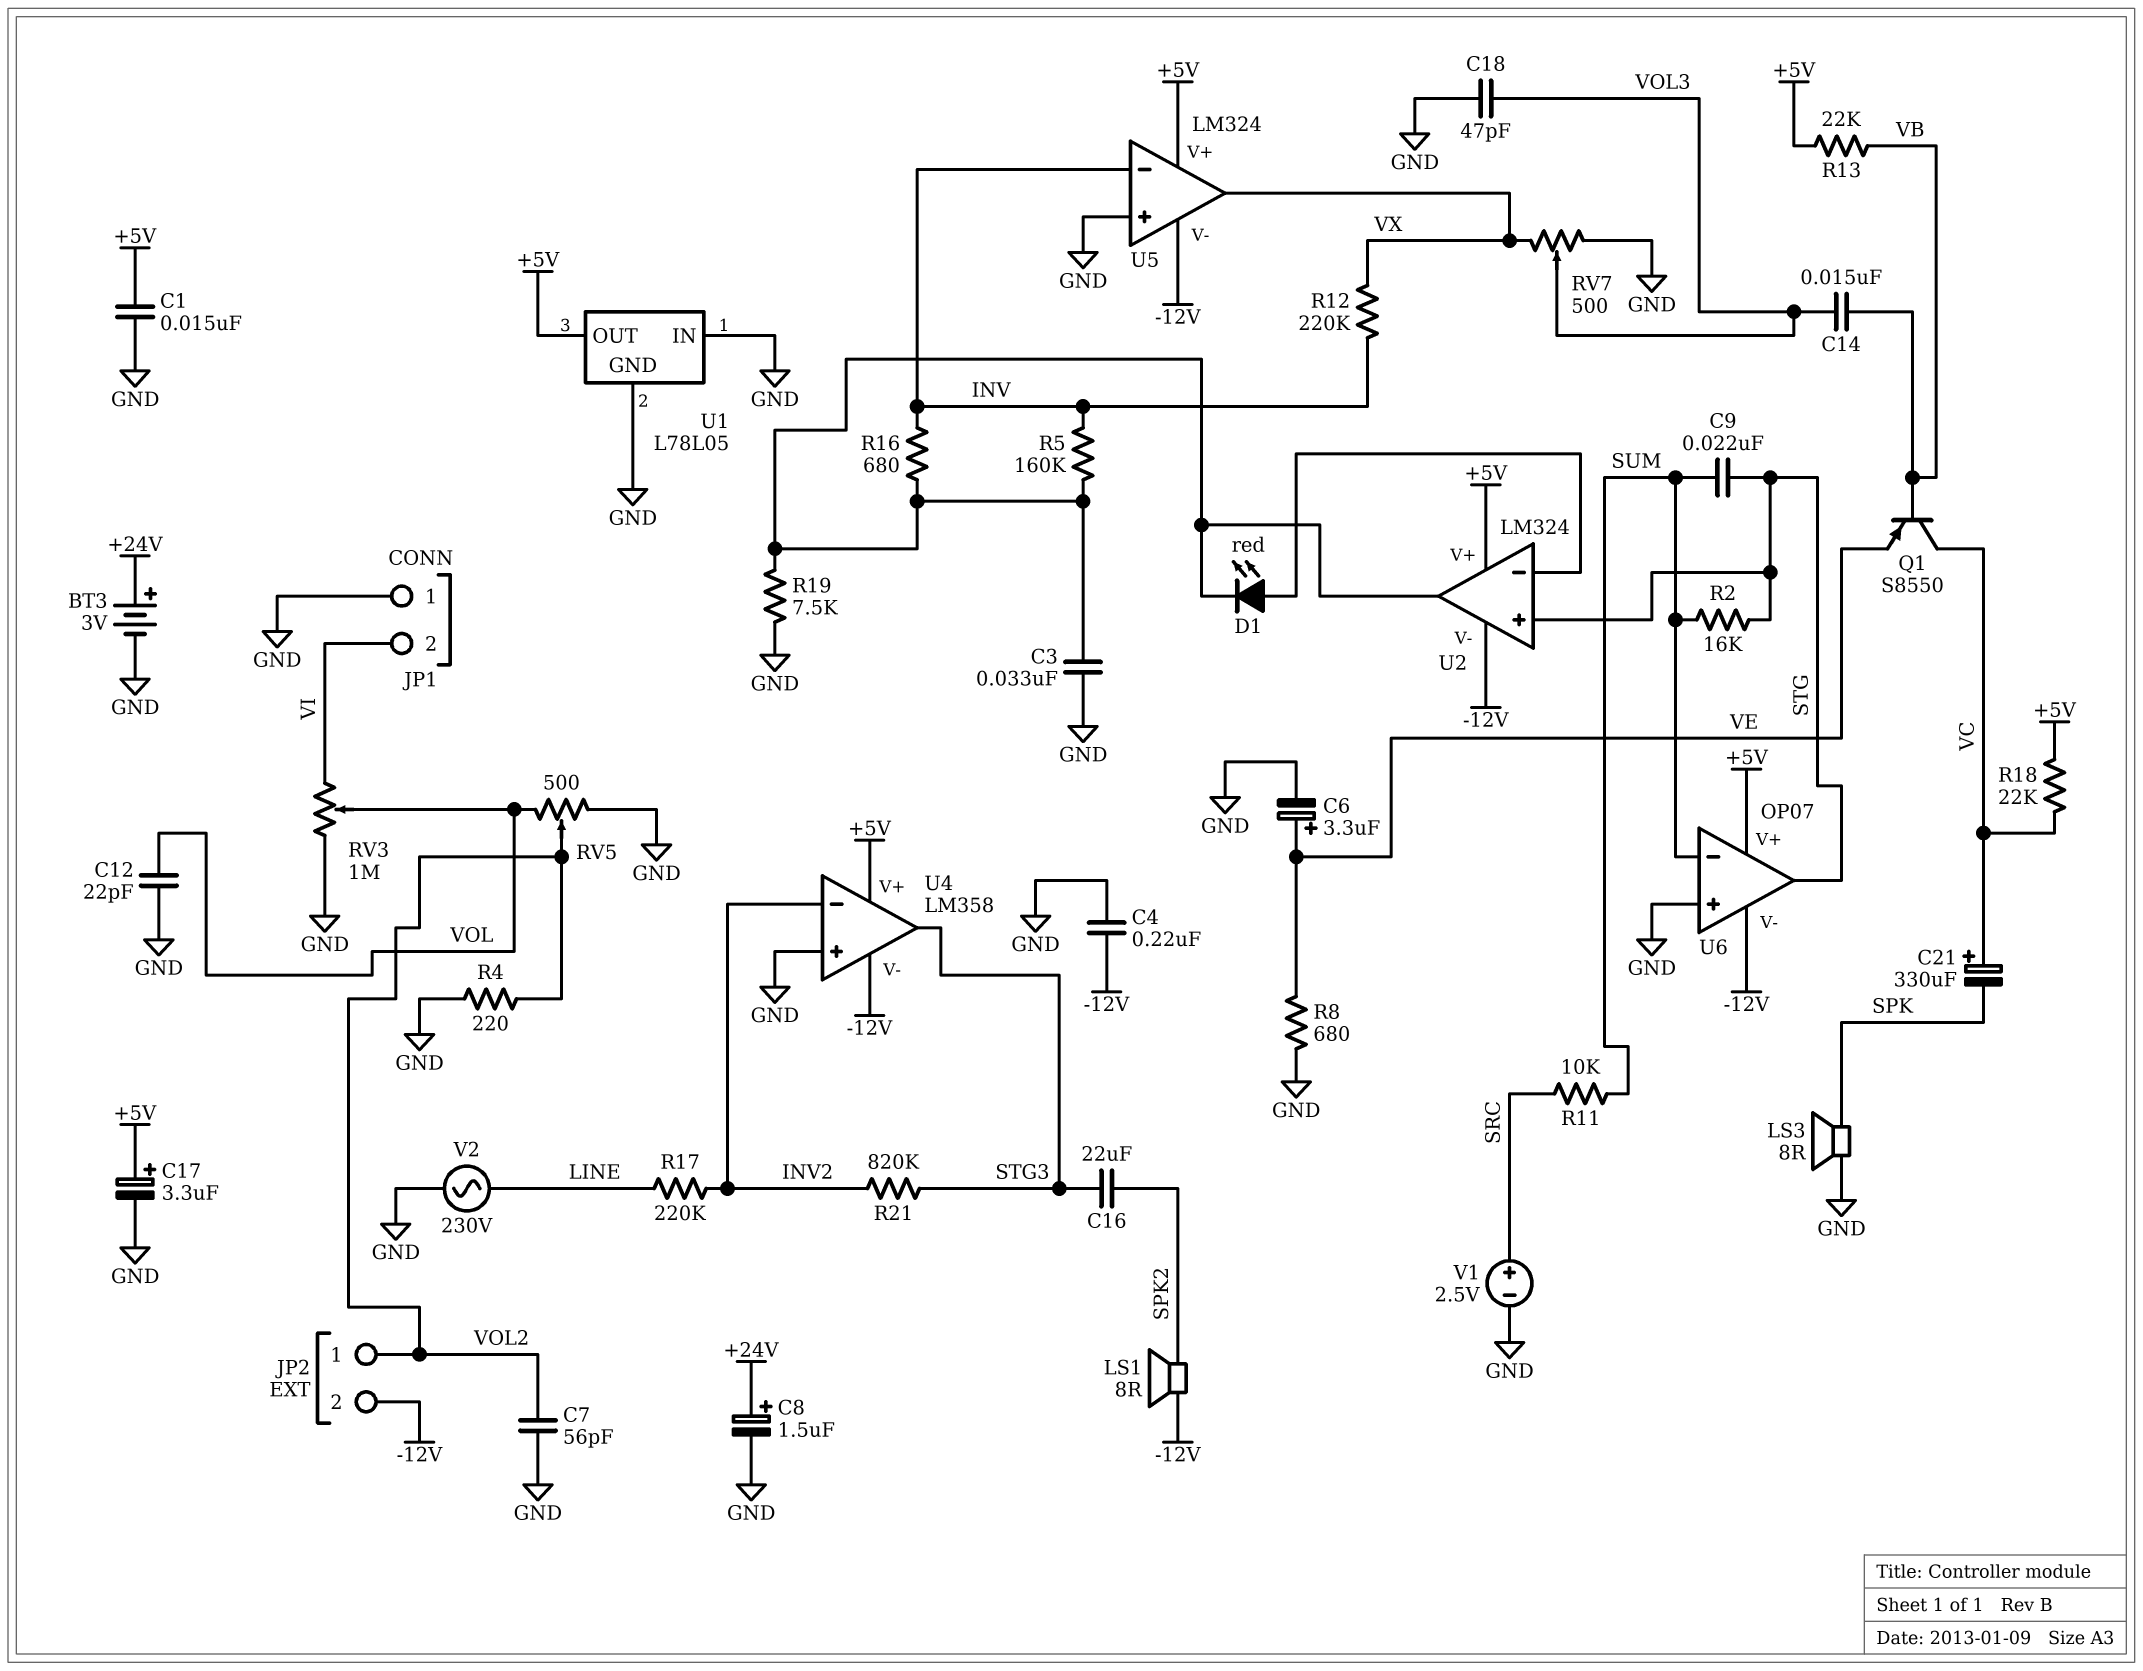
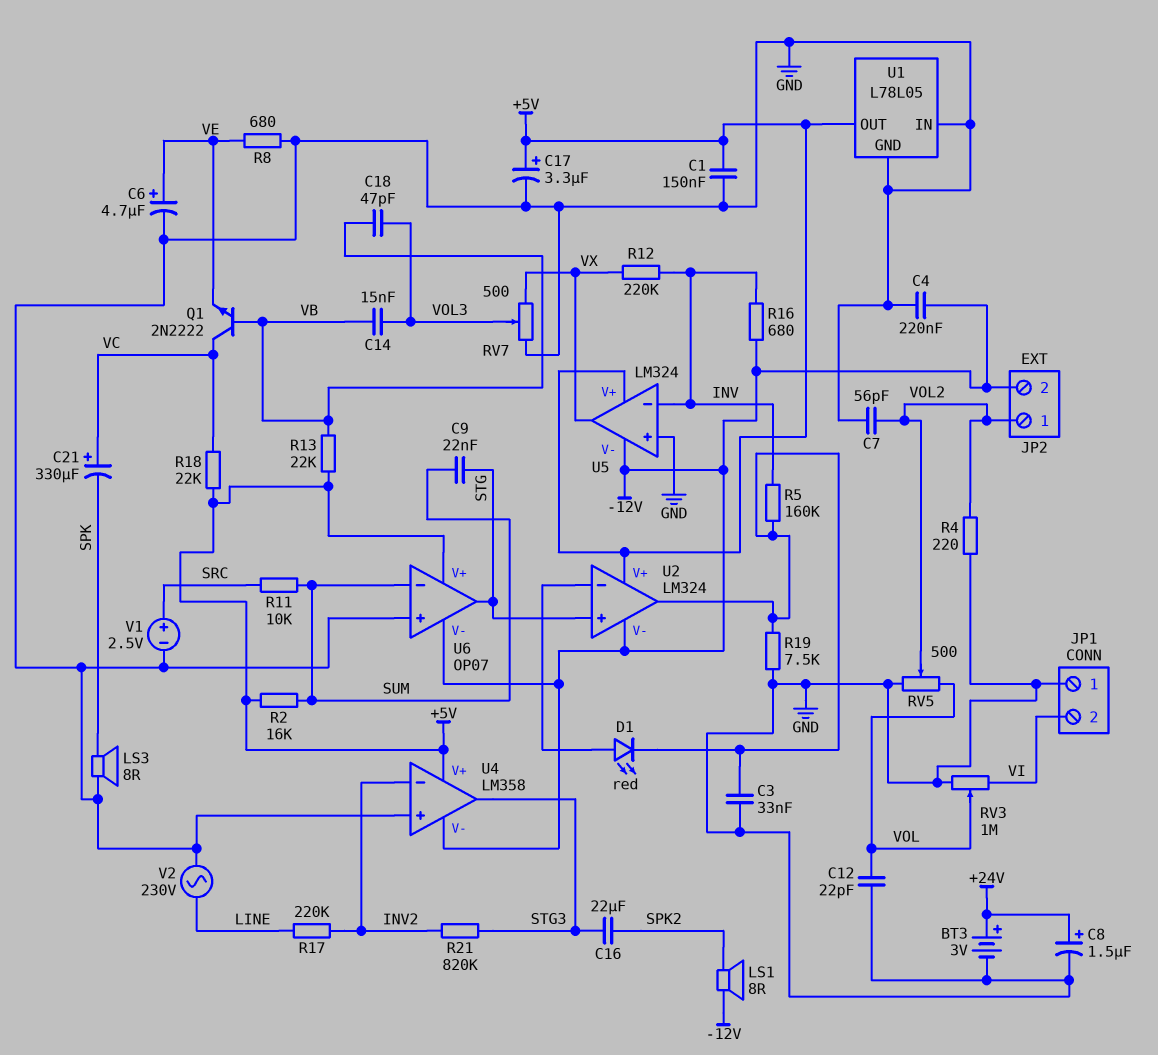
C1: 15nF (+5V, GND) -> 150nF (+5V, GND)
C6: 3.3uF (plus VE, minus GND) -> 4.7uF (plus VE, minus GND)
C18: 47pF (GND, VOL3) -> 47pF (VB, VOL3)
Q1: PNP S8550 (B VB, C VC, E VE) -> NPN 2N2222 (B VB, C VC, E VE)
R2: 16k (STG, SUM) -> 16k (+5V, SUM)
R16: 680 (INV, U2/out) -> 680 (-12V, INV)

